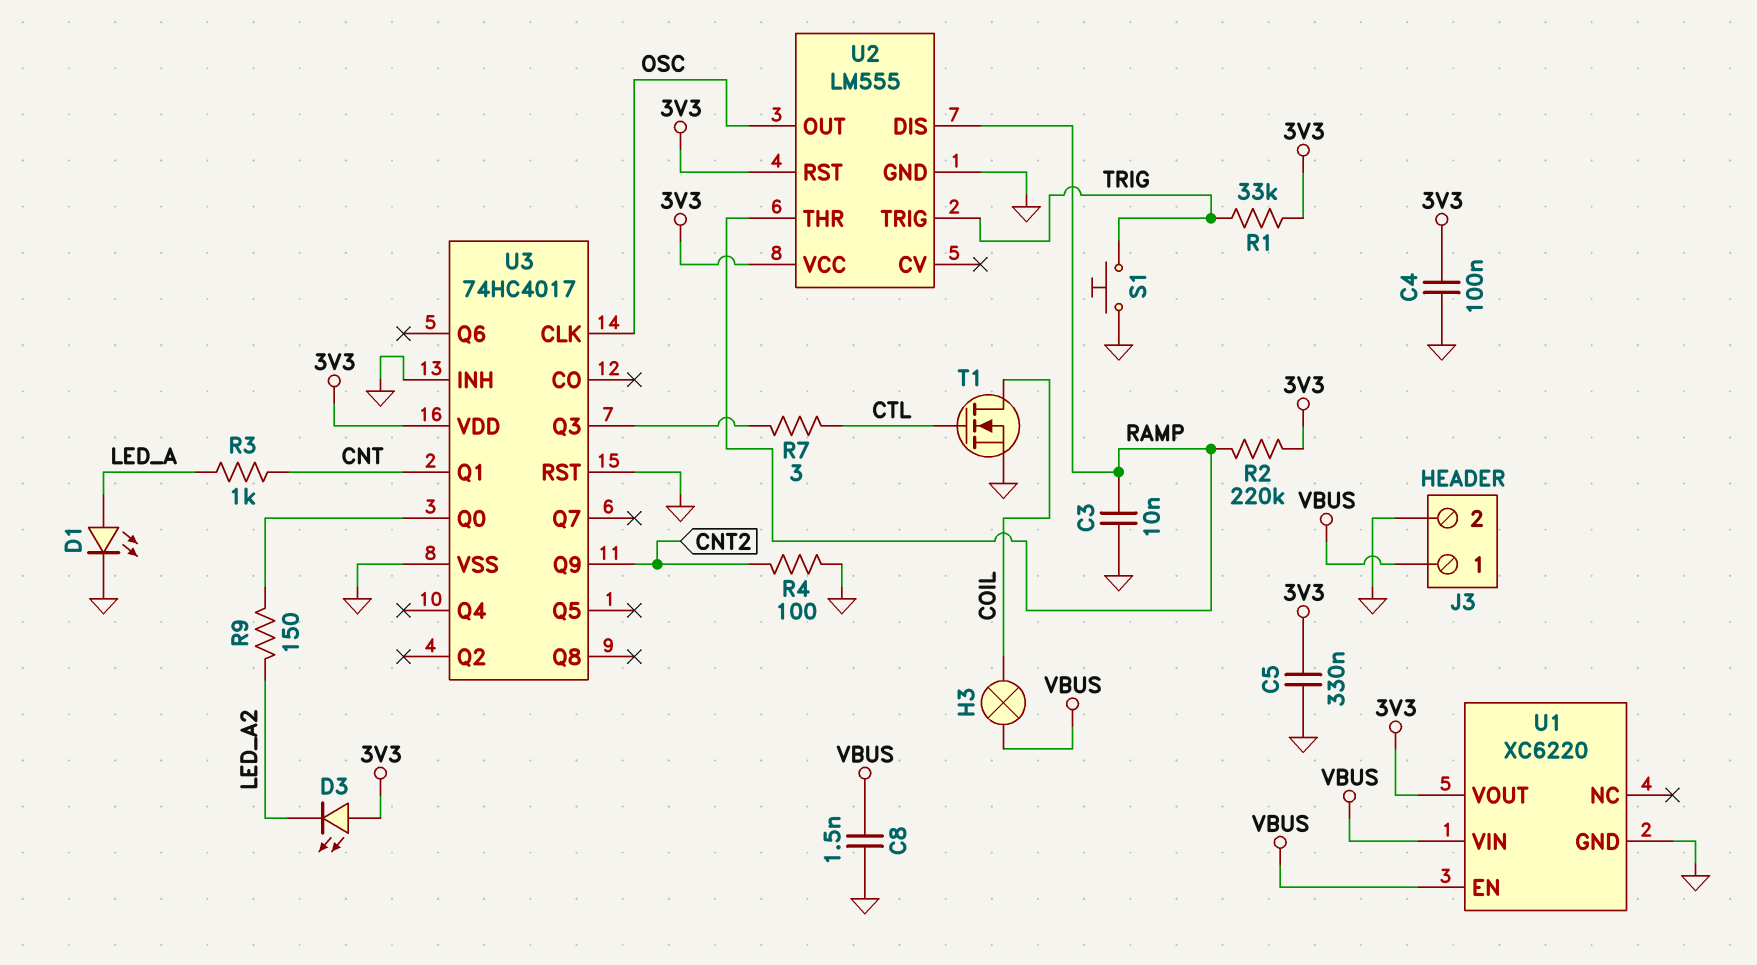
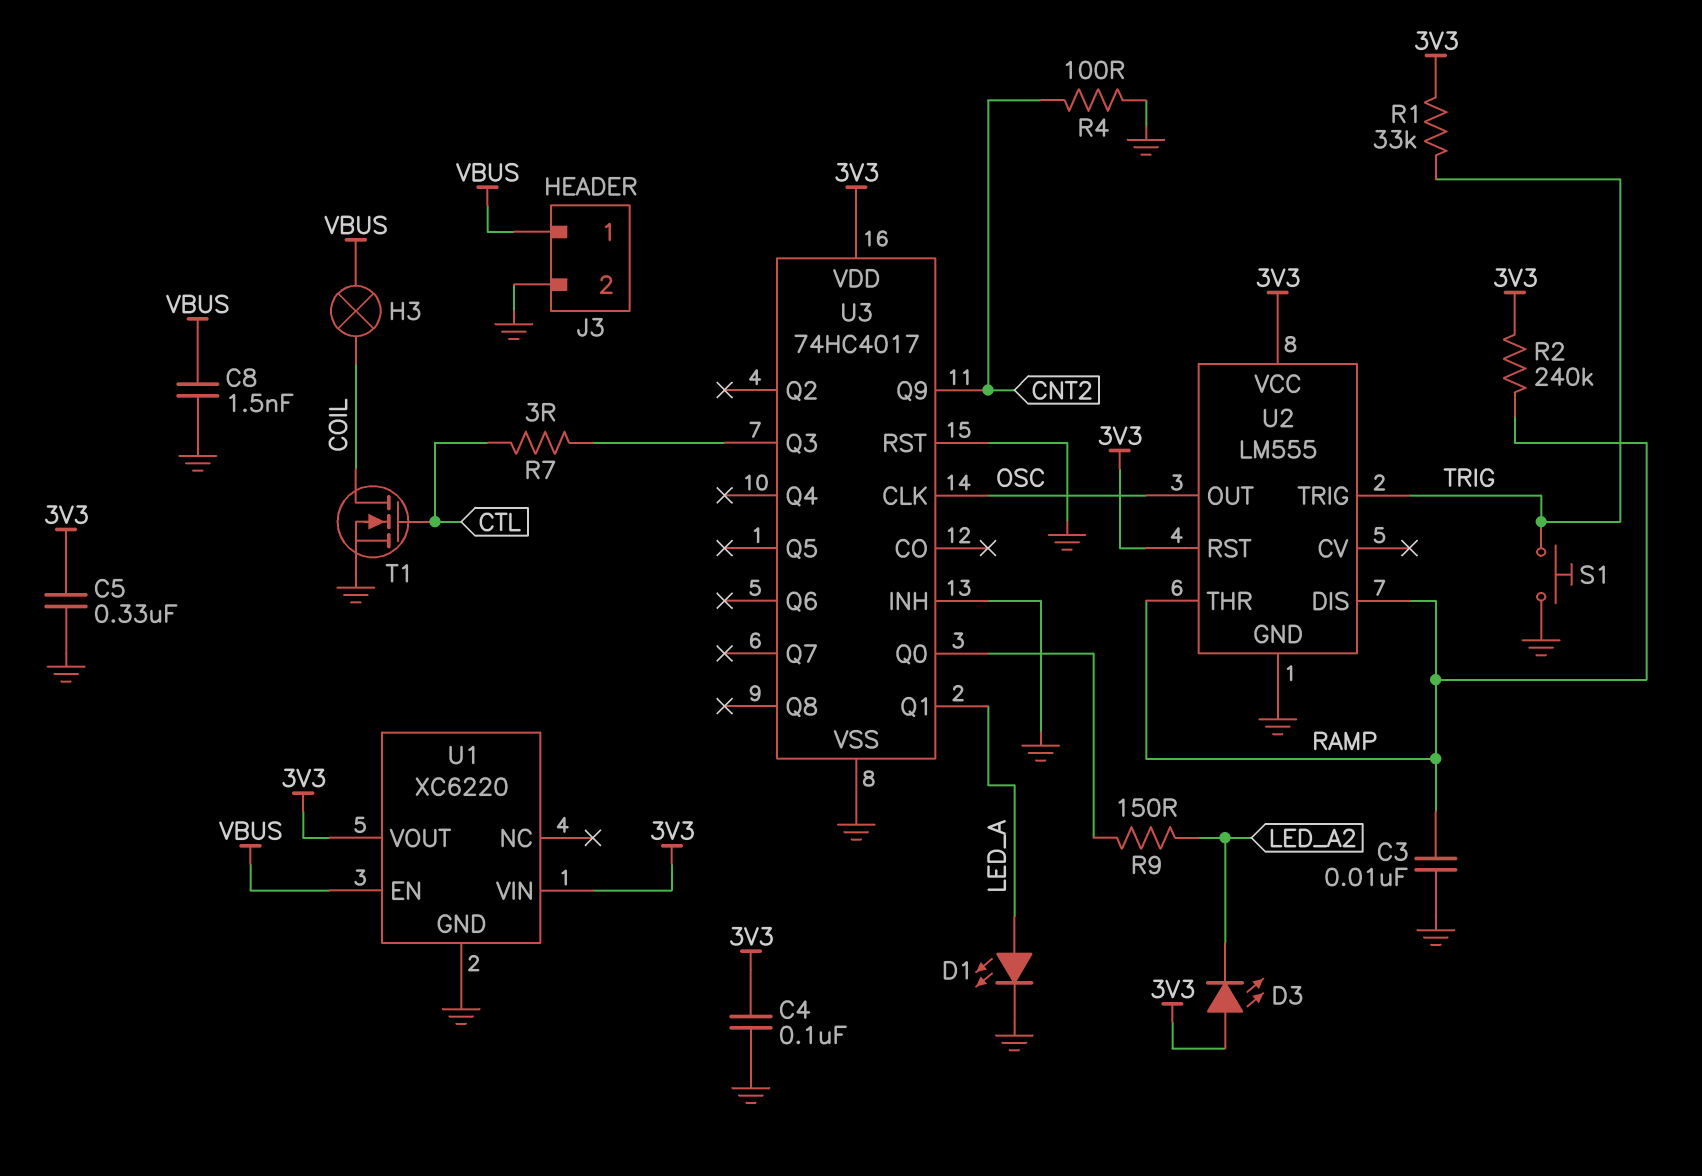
R2: 220k (3V3, RAMP) -> 240k (3V3, RAMP)
R3: 1k (CNT, LED_A) -> none
U1 pin VIN: VBUS -> 3V3
U3 pin Q1: CNT -> LED_A

